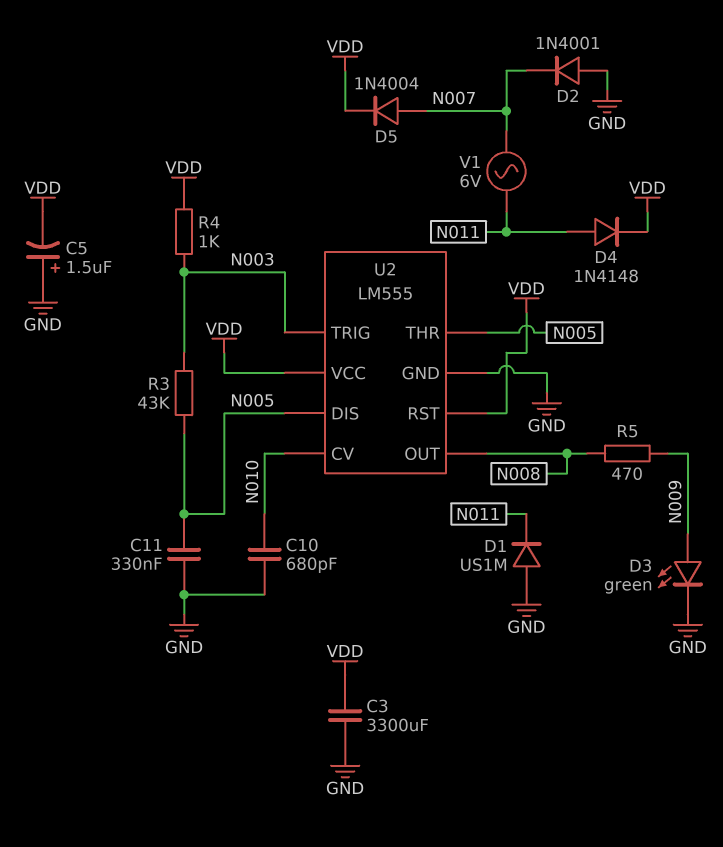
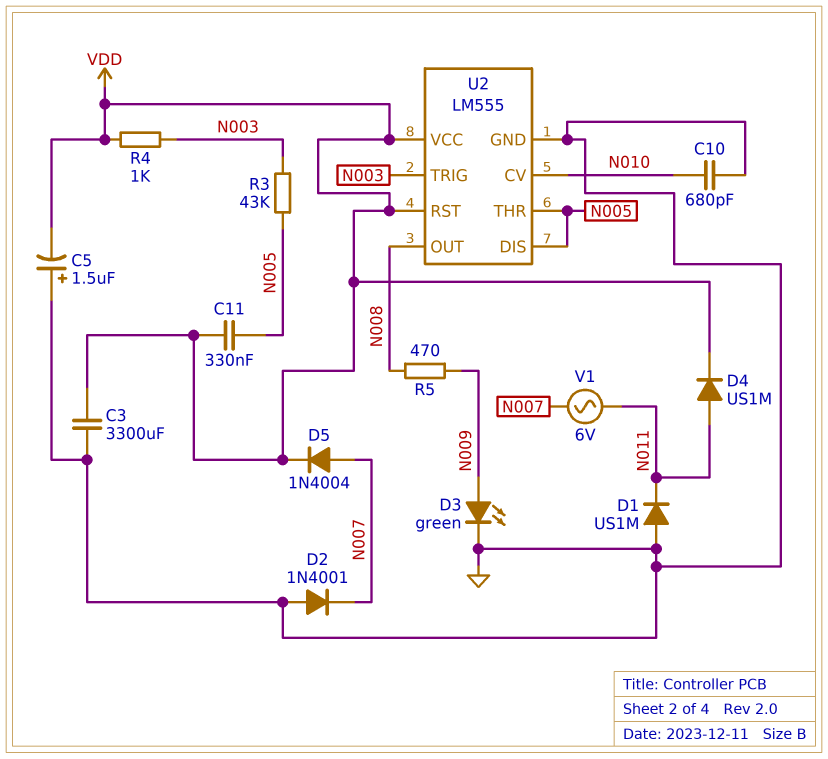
C11: 330nF (GND, N005) -> 330nF (N005, VDD)
D4: diode 1N4148 (A N011, K VDD) -> diode US1M (A N011, K VDD)

